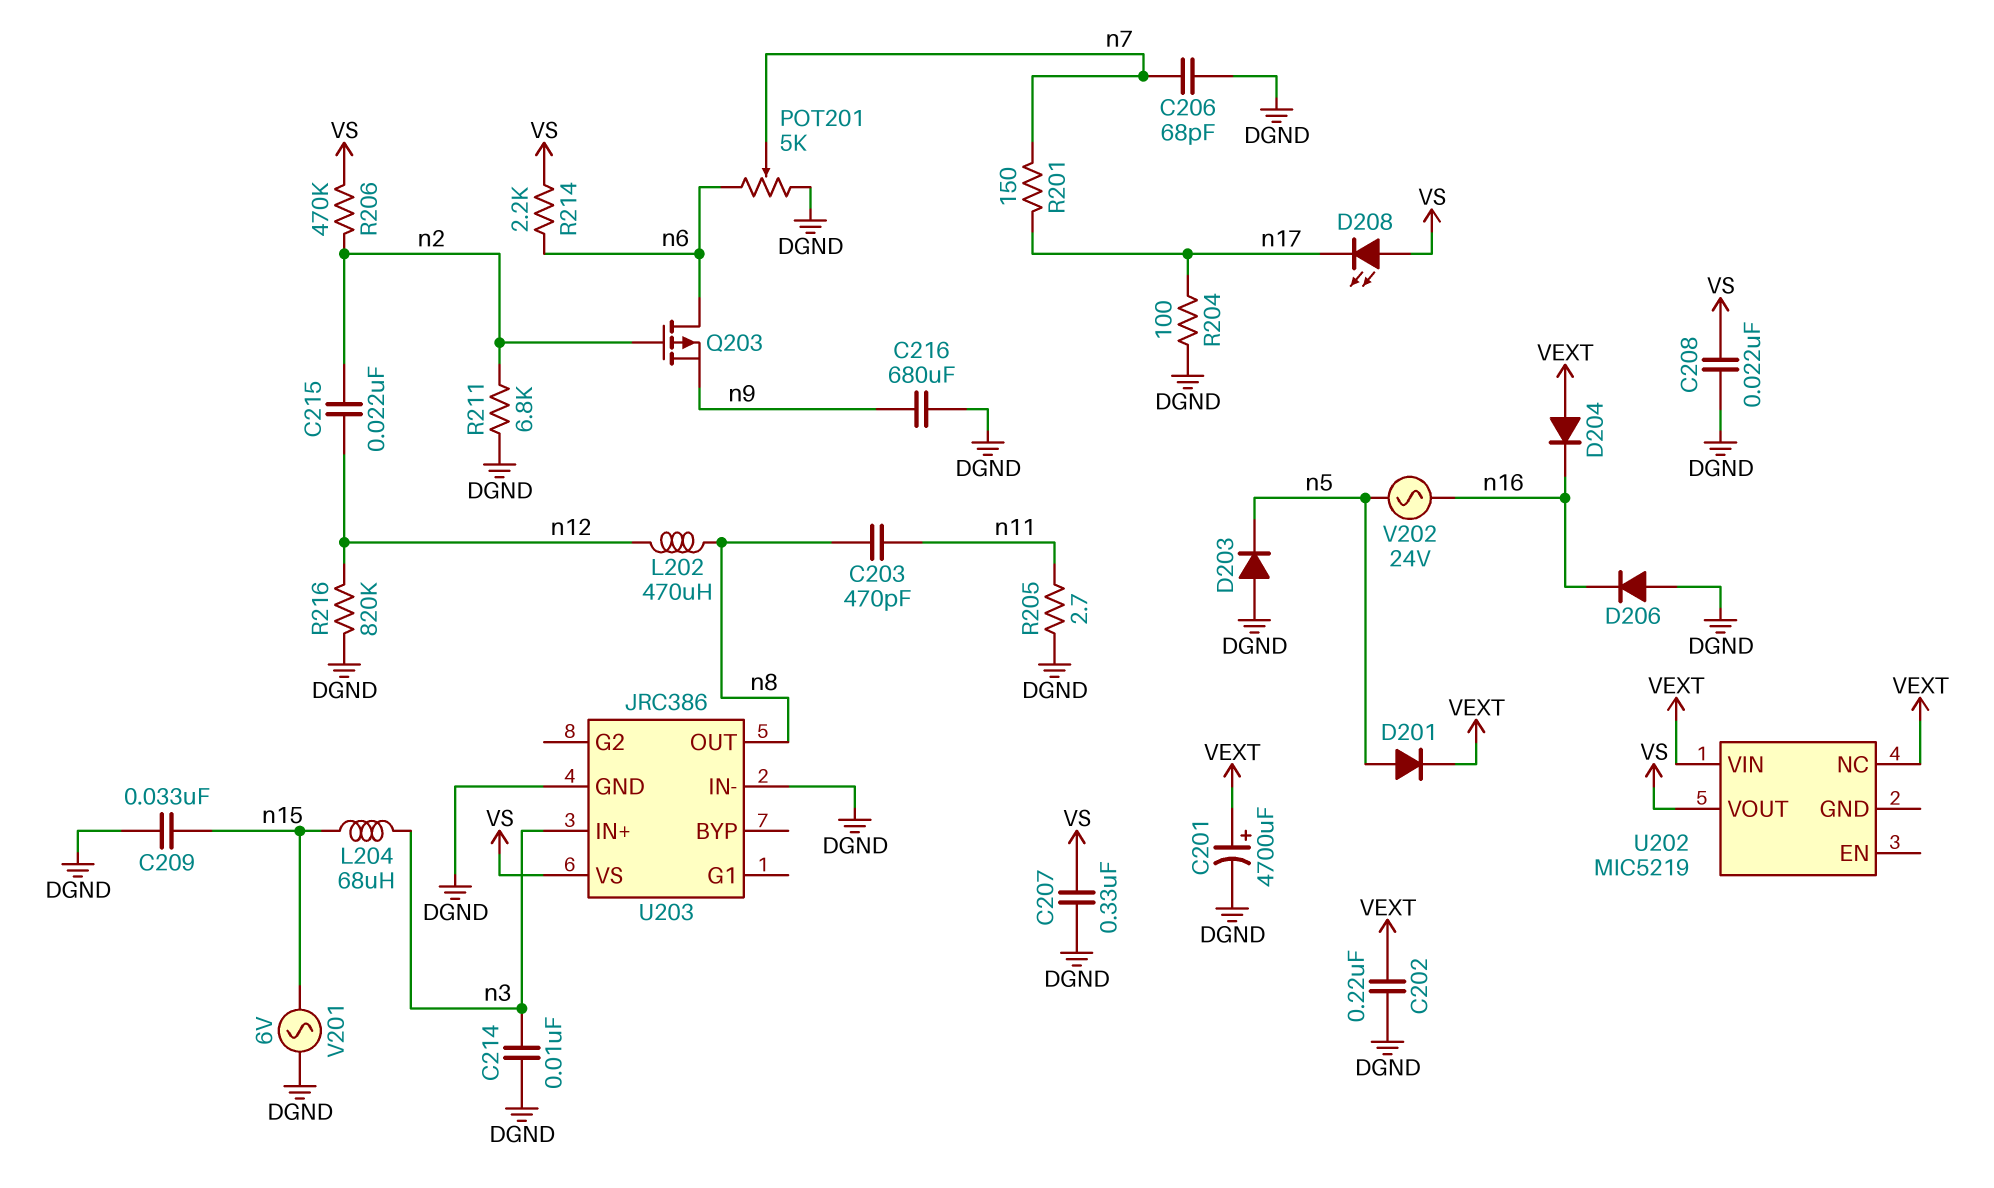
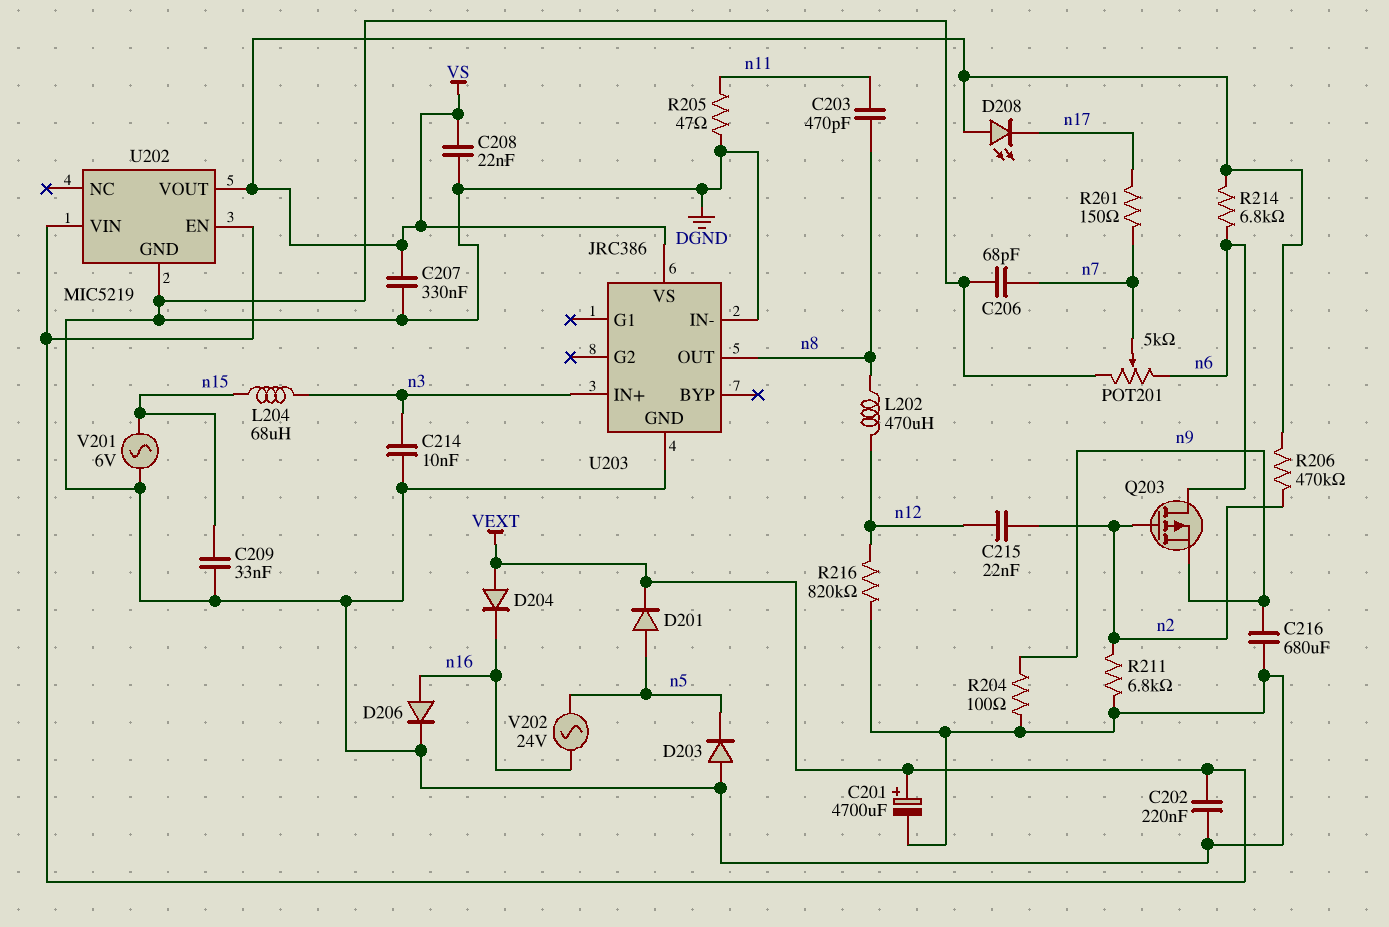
D206: diode (A DGND, K n16) -> diode (A n16, K DGND)
R204: 100 (DGND, n17) -> 100 (DGND, n9)
R205: 2.7 (DGND, n11) -> 47 (DGND, n11)
R214: 2.2k (VS, n6) -> 6.8k (VS, n6)
U202 pin EN: none -> VEXT
U202 pin GND: none -> DGND
U202 pin NC: VEXT -> none

